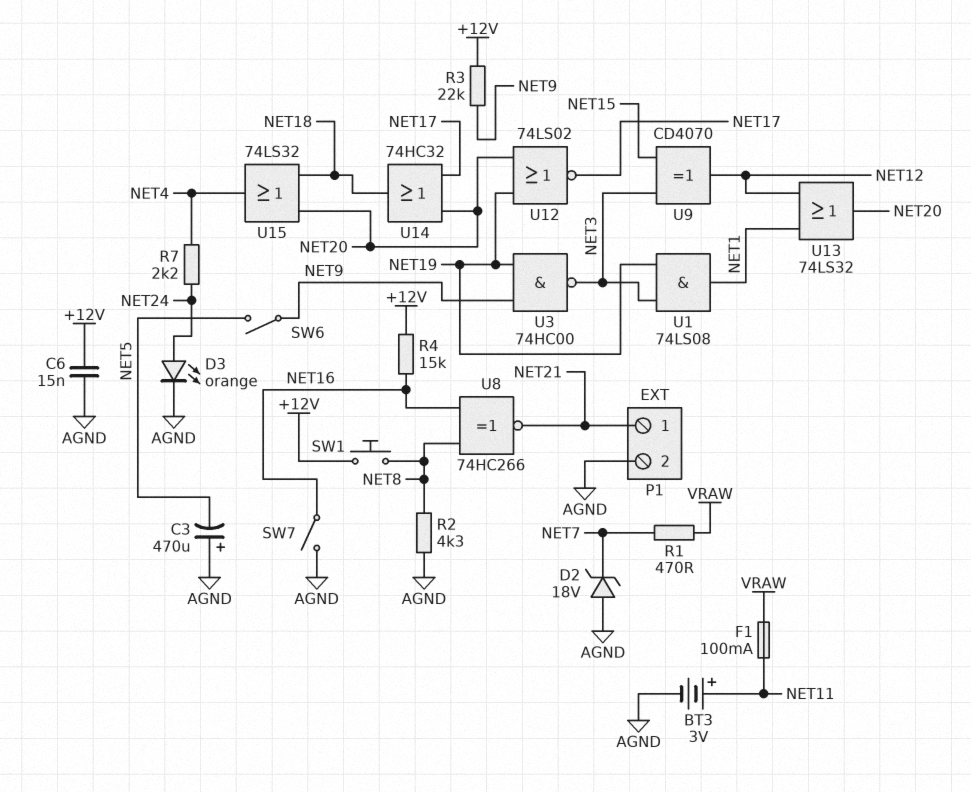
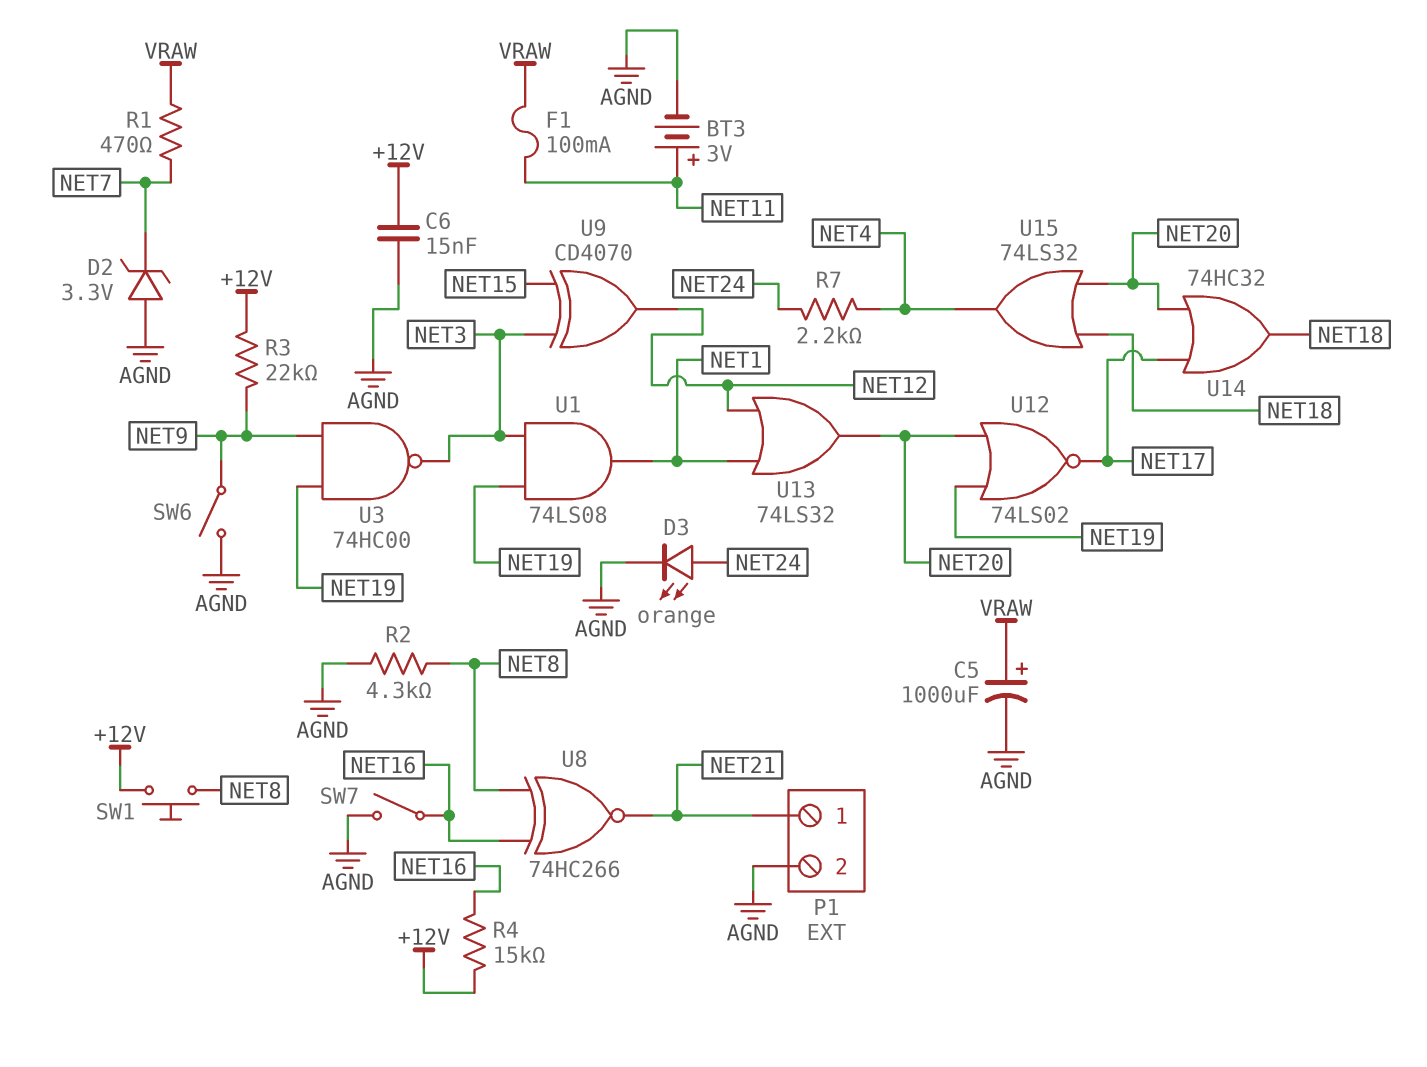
C3: 470uF (plus AGND, minus NET5) -> none
C5: none -> 1000uF (plus VRAW, minus AGND)
D2: zener 18V (A AGND, K NET7) -> zener 3.3V (A AGND, K NET7)
SW6: switch (NET5, NET9) -> switch (AGND, NET9)

